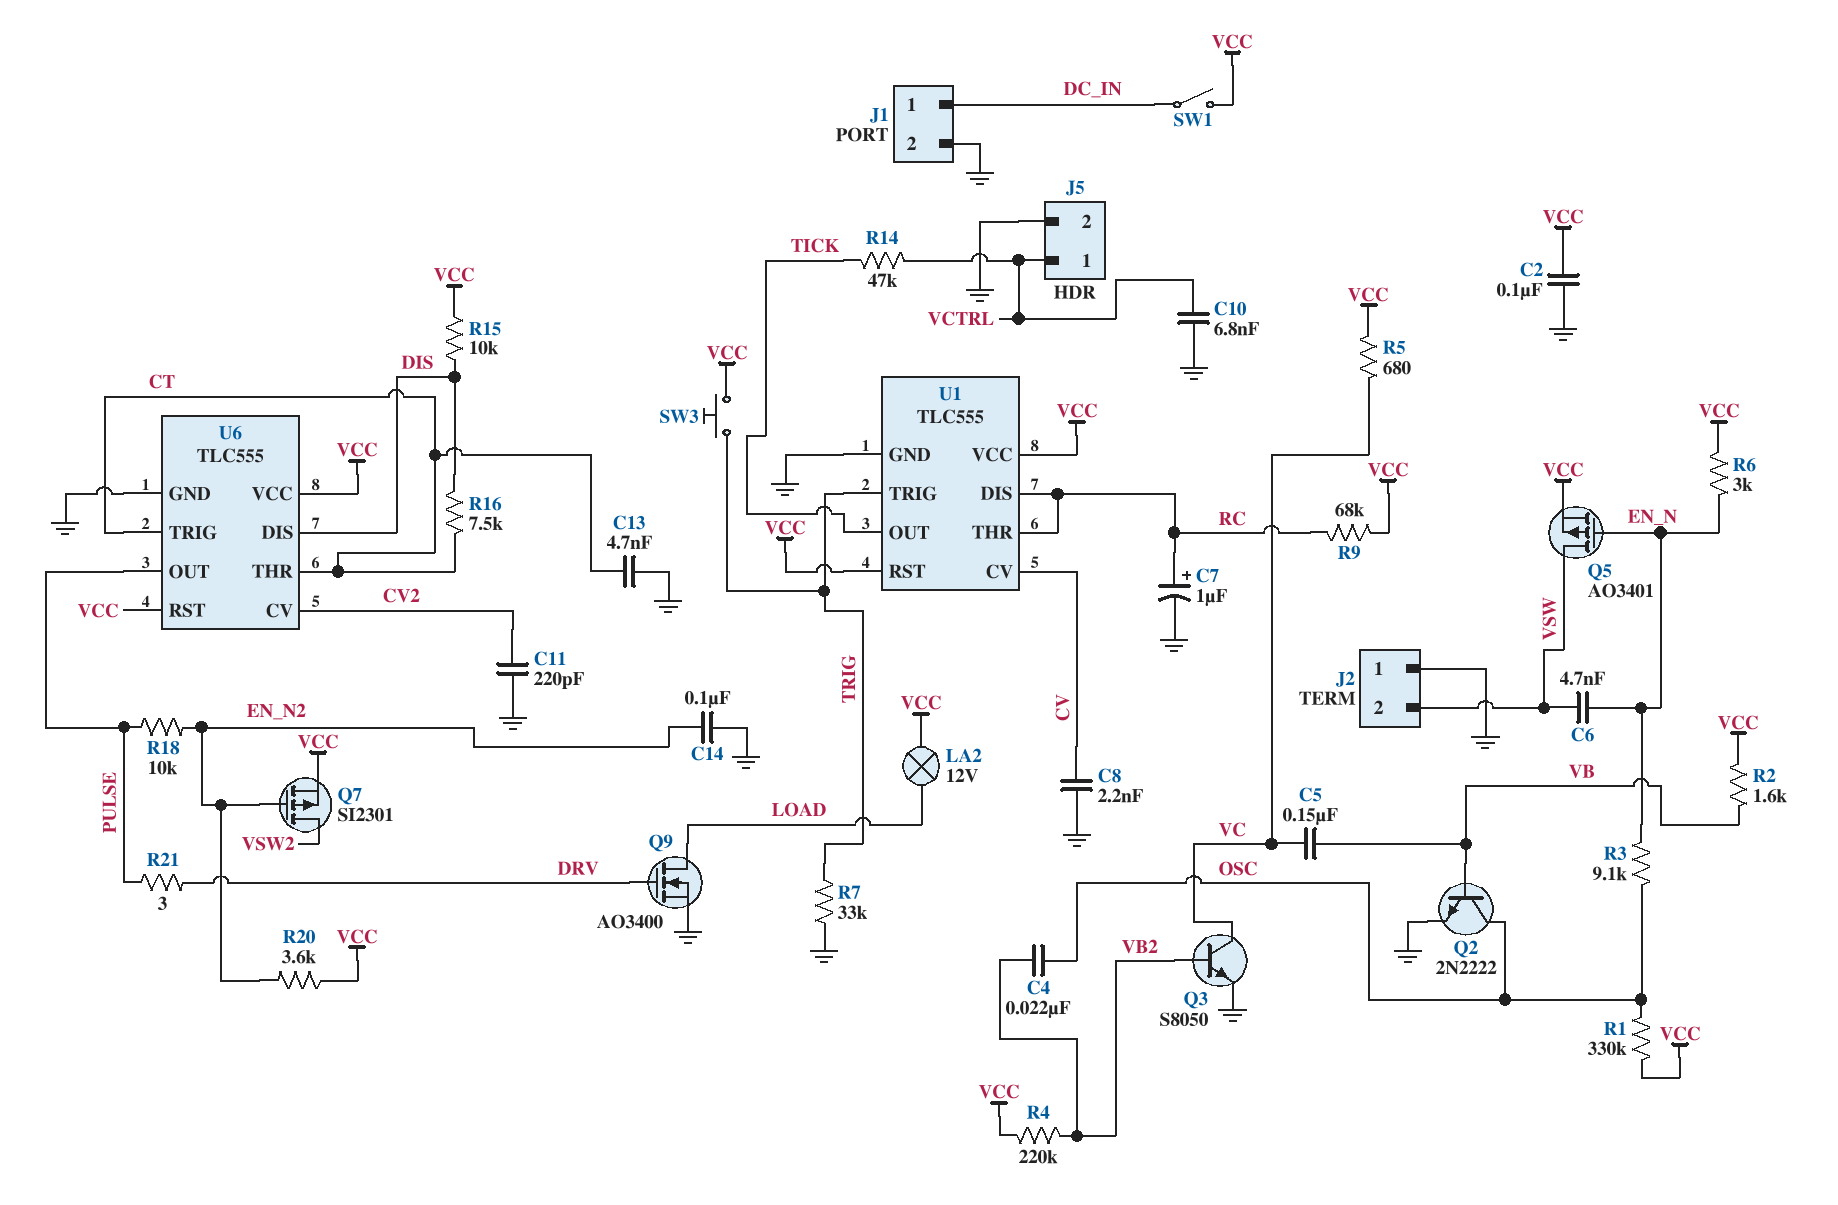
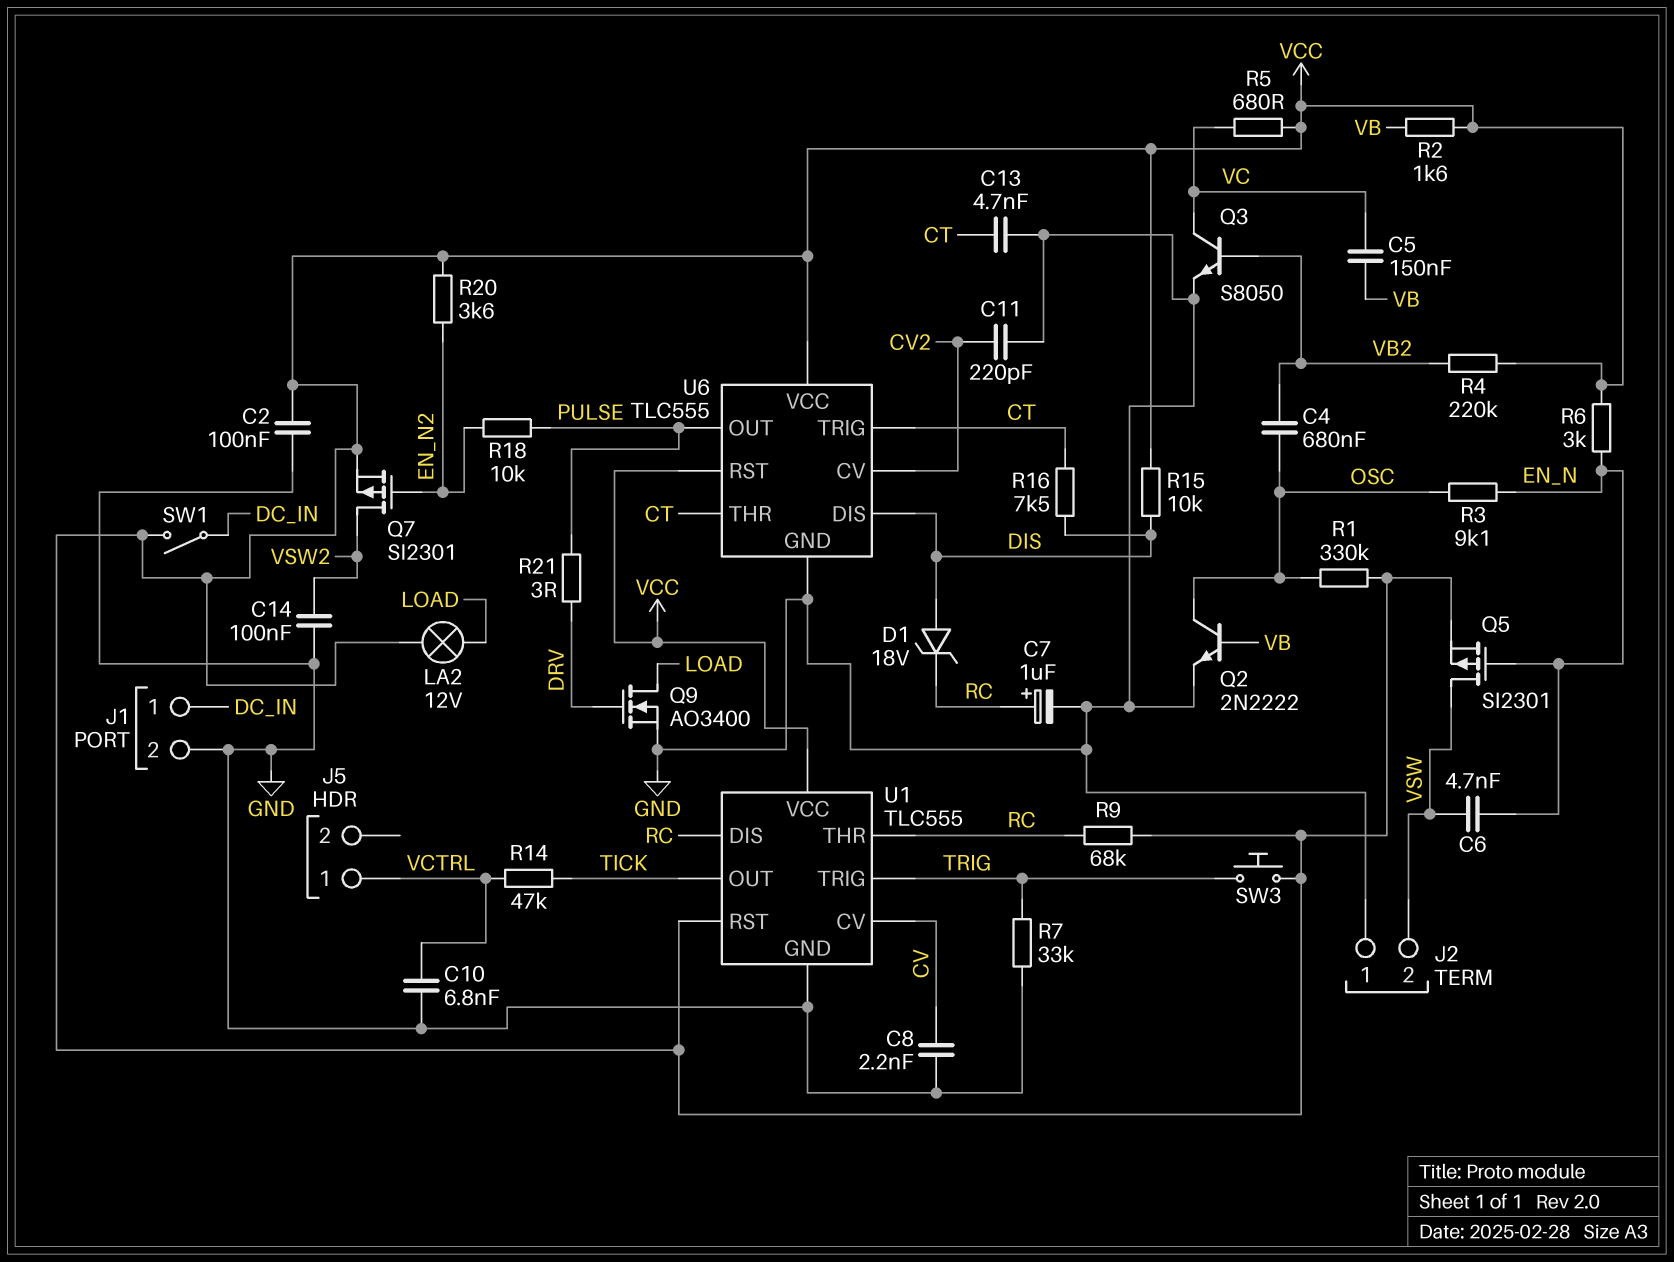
C4: 22nF (OSC, VB2) -> 680nF (OSC, VB2)
C14: 100nF (EN_N2, GND) -> 100nF (GND, VSW2)
D1: none -> zener 18V (A DIS, K RC)
J5 pin 2: GND -> none
Q5: PMOS AO3401 (G EN_N, D VSW, S VCC) -> PMOS SI2301 (G EN_N, D VSW, S VCC)

